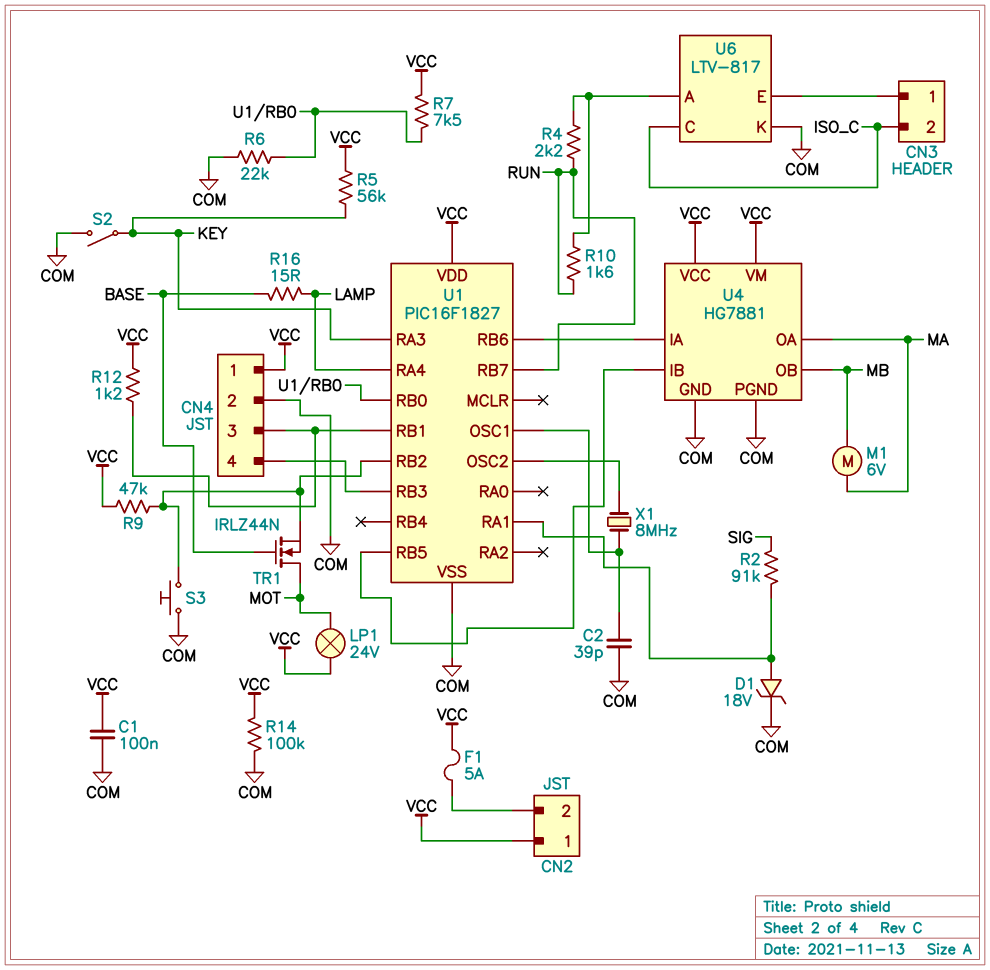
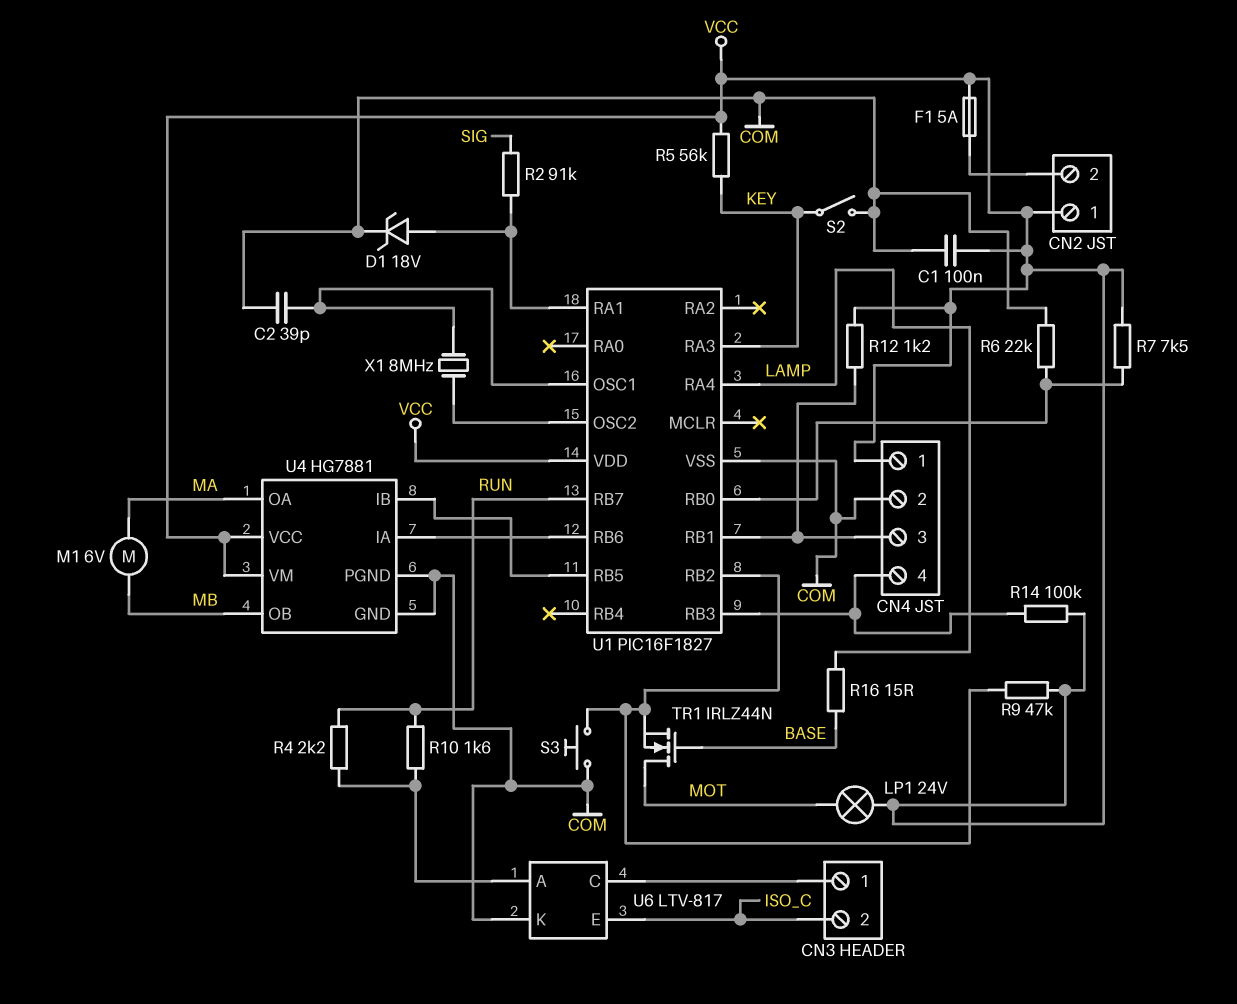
R14: 100k (COM, VCC) -> 100k (CN4/4, VCC)
U6 pin C: ISO_C -> CN3/1
U6 pin E: CN3/1 -> ISO_C

